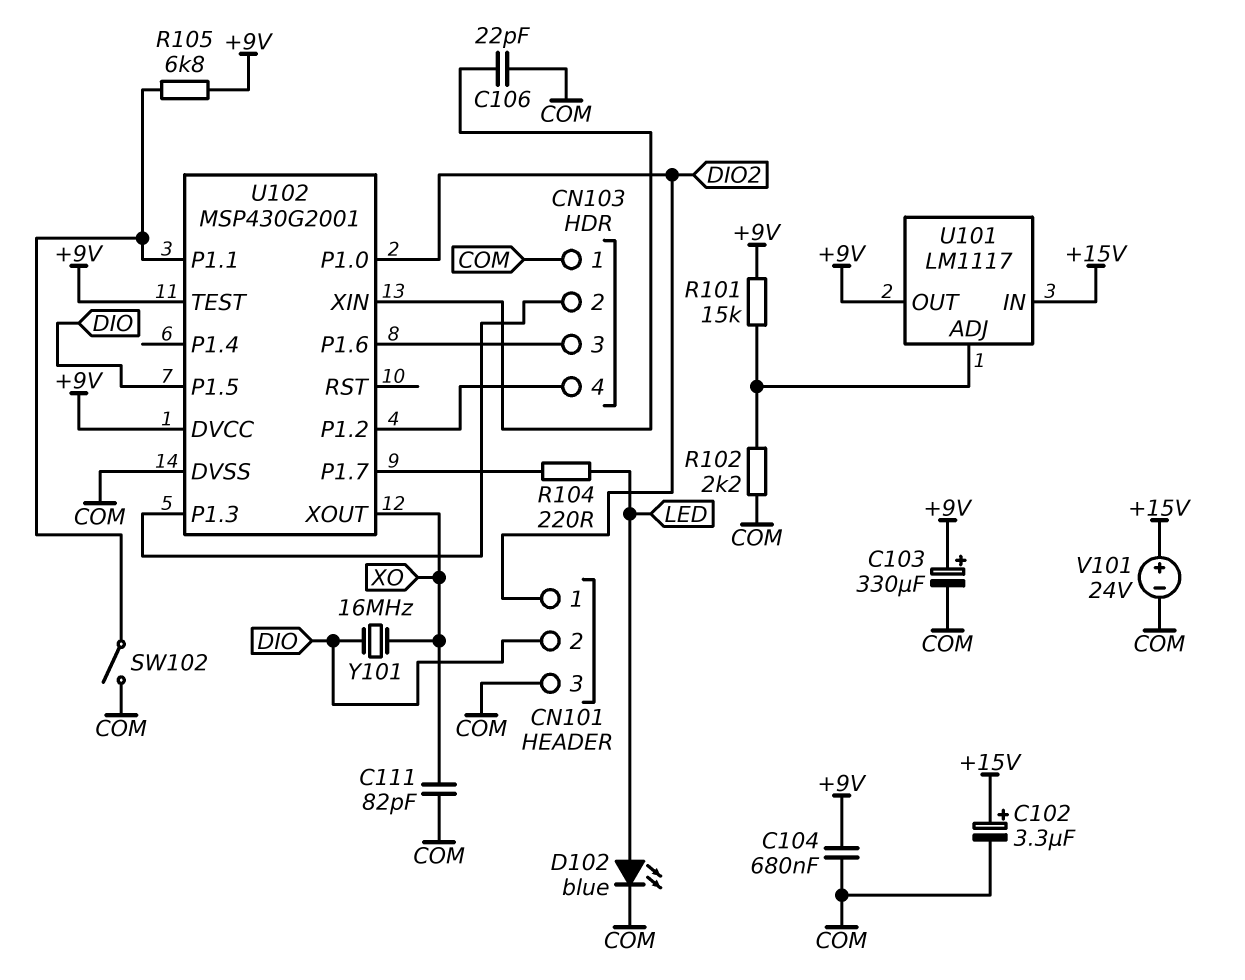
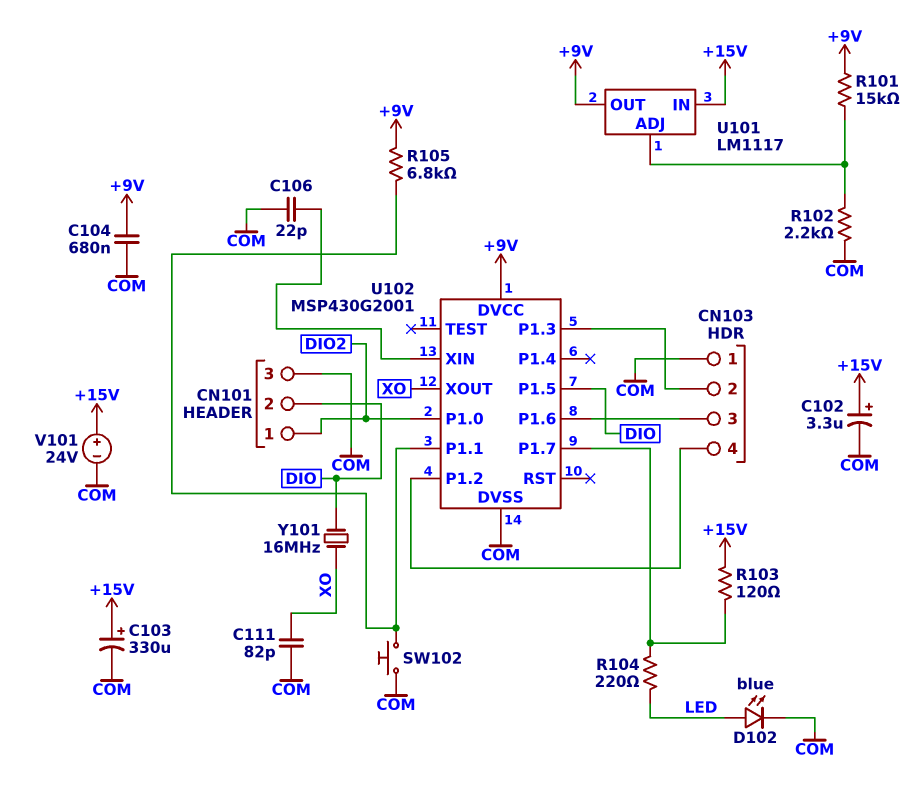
C103: 330uF (plus +9V, minus COM) -> 330uF (plus +15V, minus COM)
R103: none -> 120 (+15V, U102/P1.7)
SW102: switch (COM, U102/P1.1) -> button (COM, U102/P1.1)
U102 pin TEST: +9V -> none

